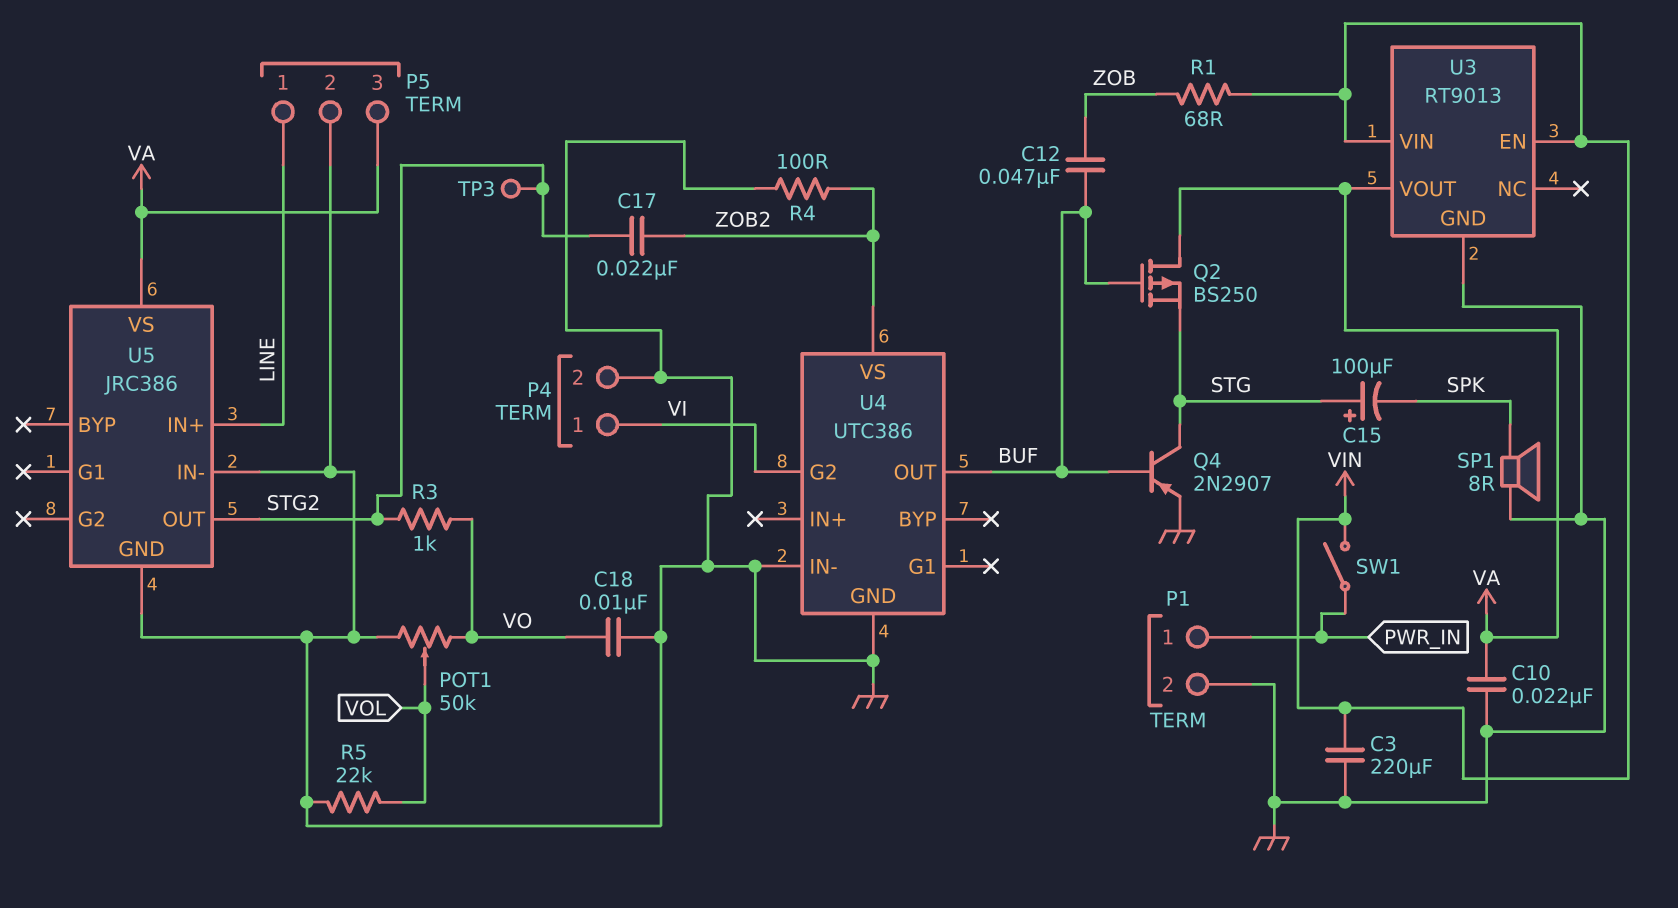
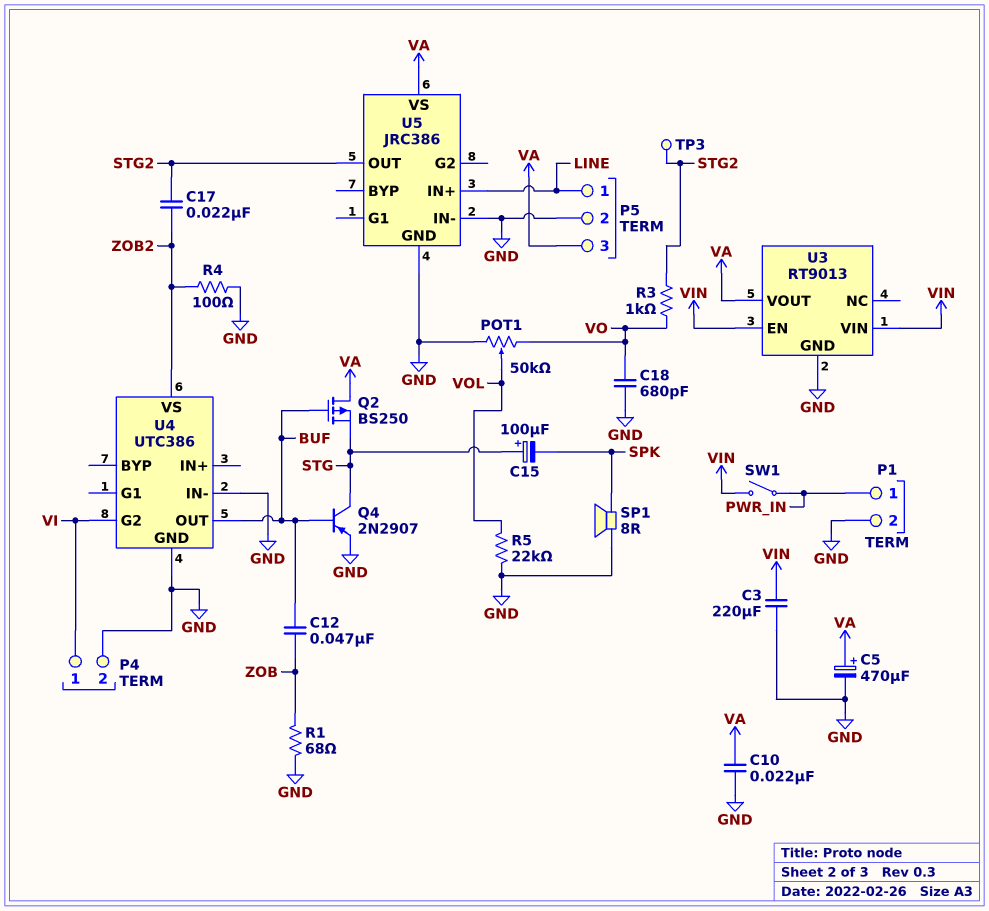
C5: none -> 470uF (plus VA, minus GND)
C18: 10nF (GND, VO) -> 680pF (GND, VO)
R1: 68 (VIN, ZOB) -> 68 (GND, ZOB)

